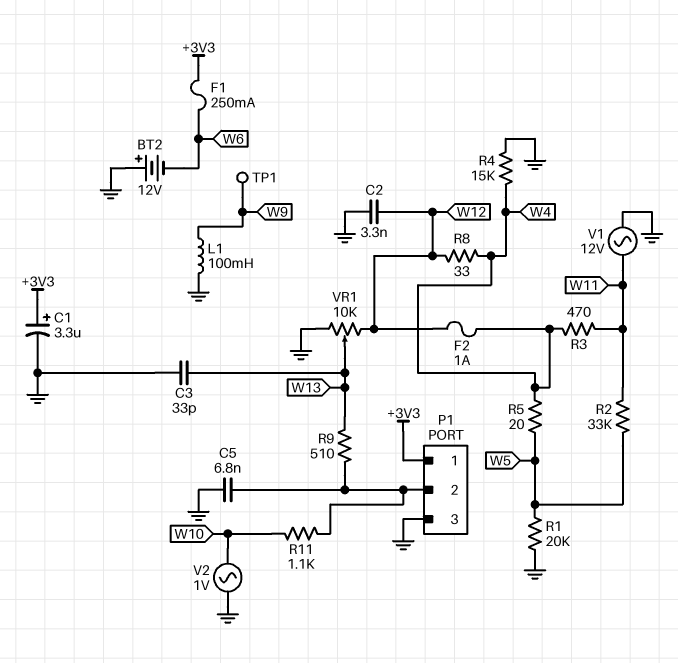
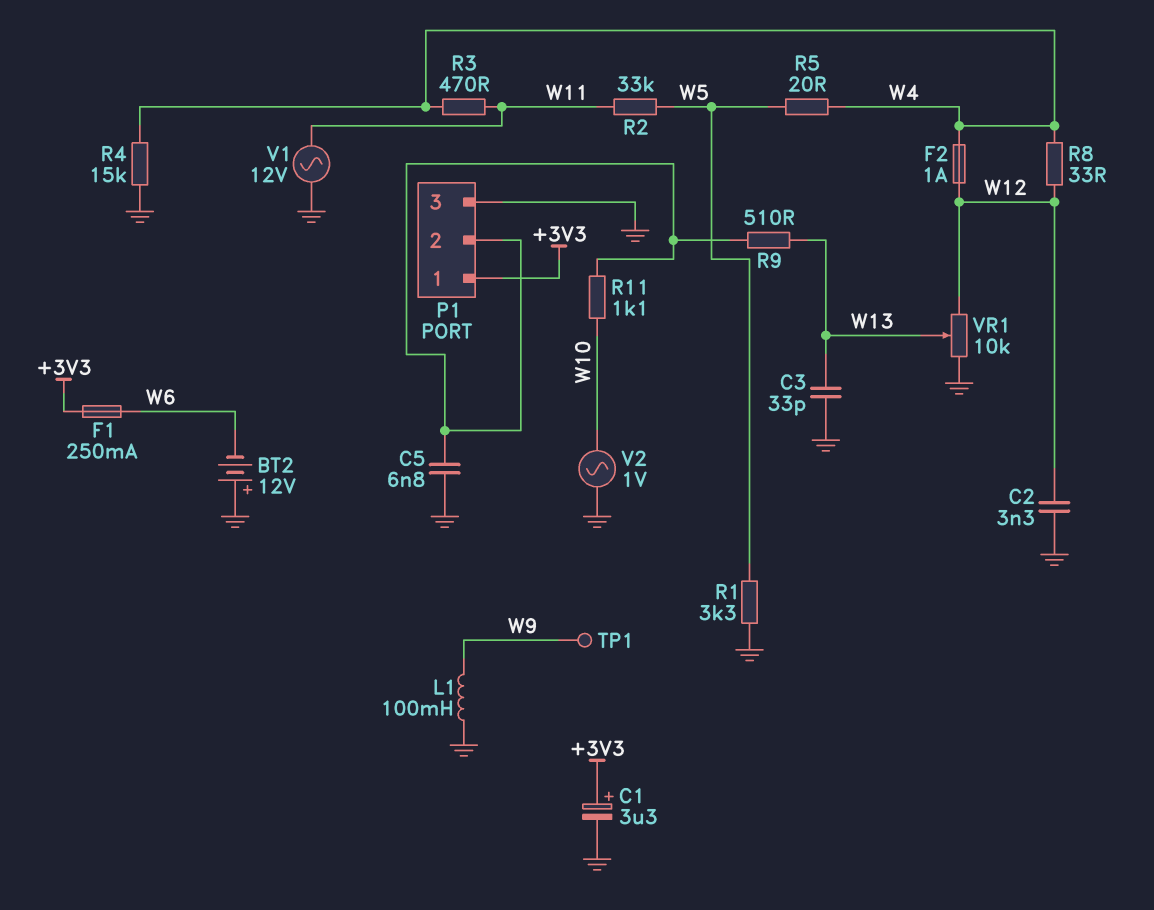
R1: 20k (GND, W5) -> 3.3k (GND, W5)

